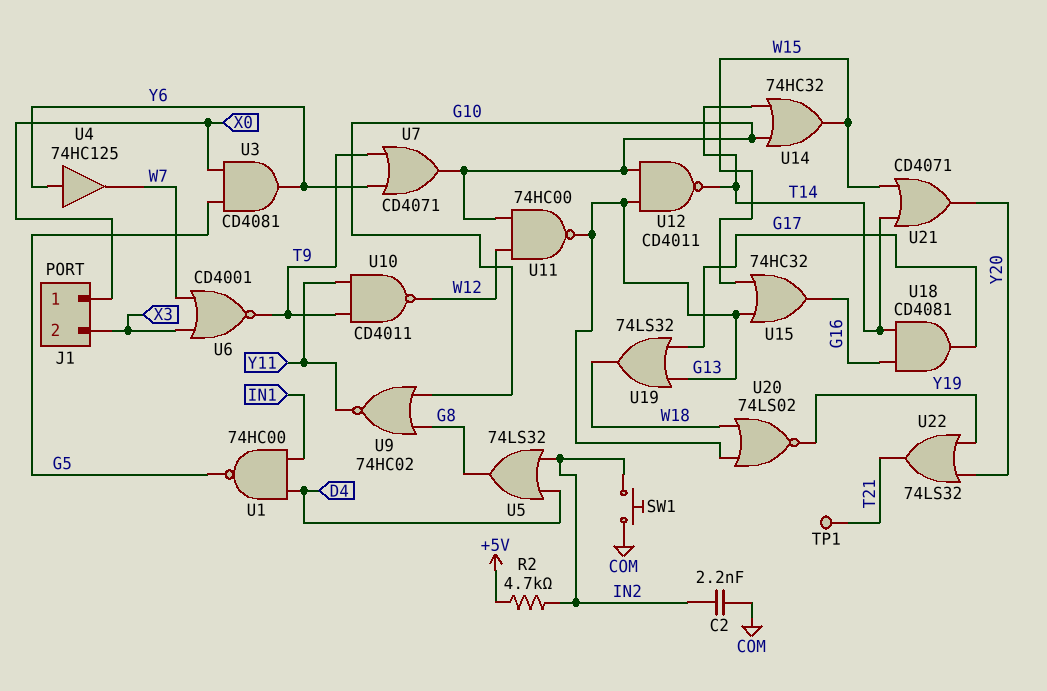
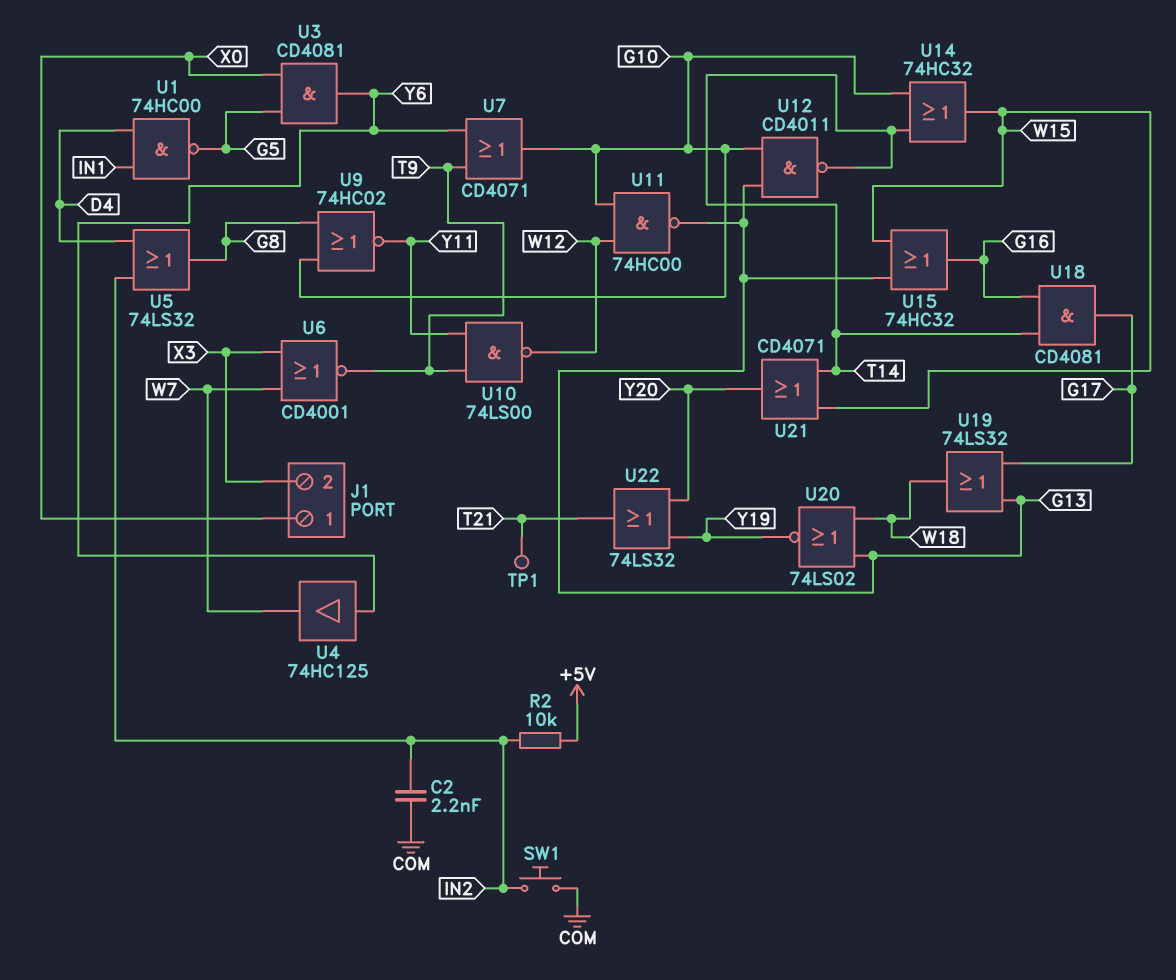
R2: 4.7k (+5V, IN2) -> 10k (+5V, IN2)
U10: NAND CD4011 (in T9, in Y11, out W12) -> NAND 74LS00 (in T9, in Y11, out W12)

